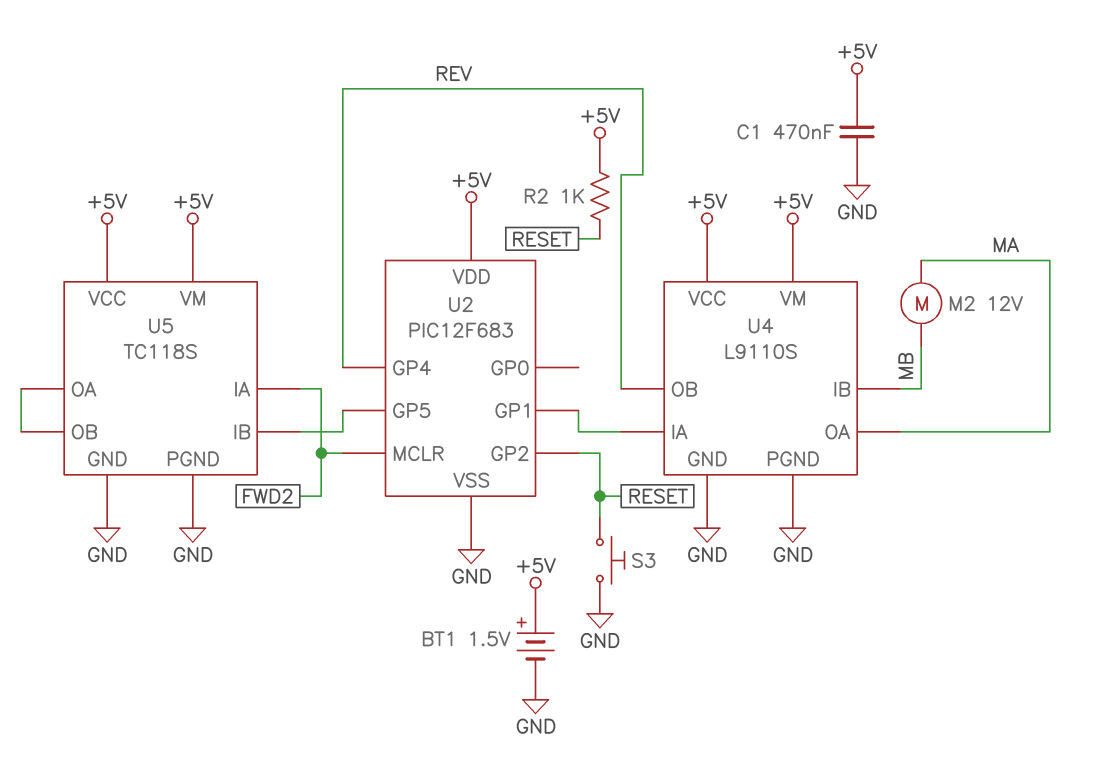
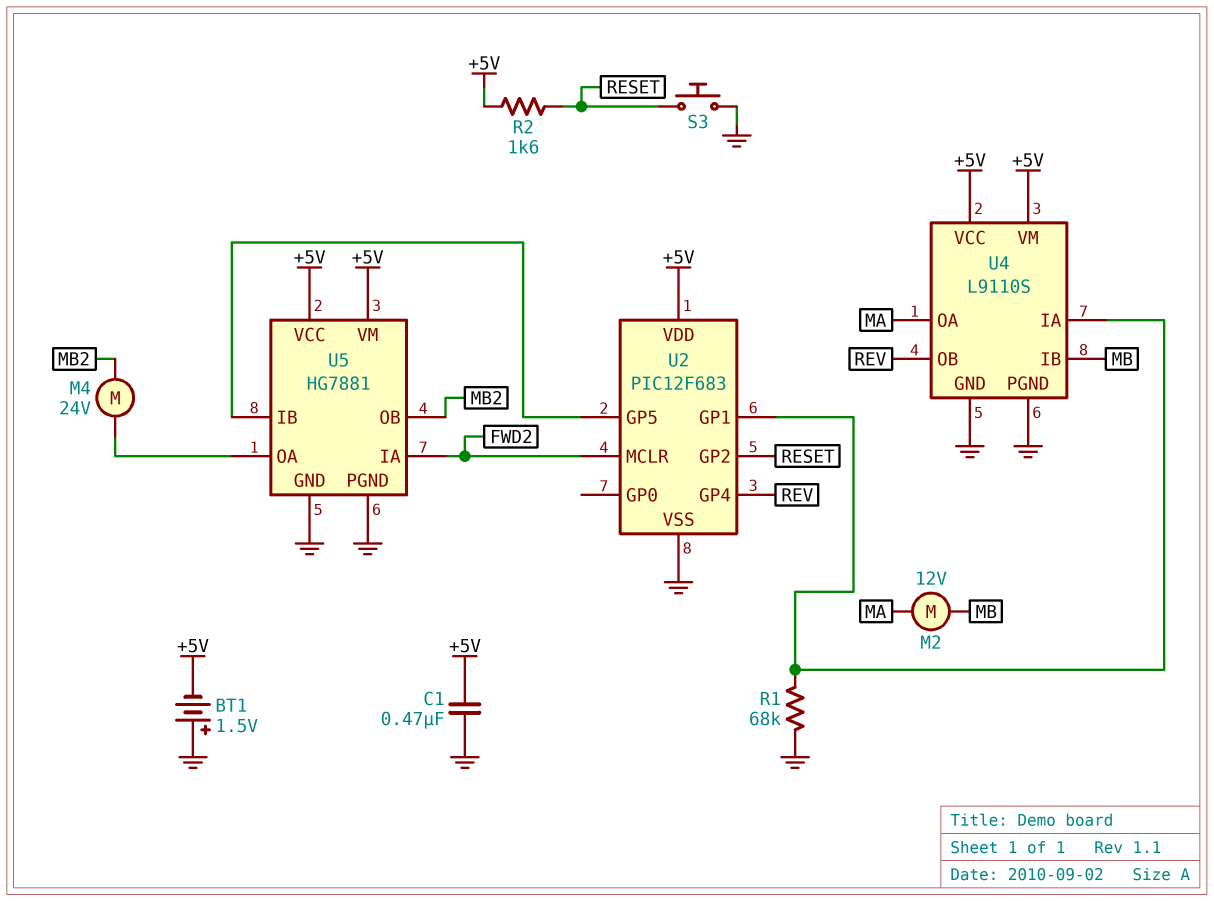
BT1: 1.5V (plus +5V, minus GND) -> 1.5V (plus GND, minus +5V)
M4: none -> motor 24V (MB2, U5/OA)
R1: none -> 68k (GND, U2/GP1)
R2: 1k (+5V, RESET) -> 1.6k (+5V, RESET)
U5: TC118S -> HG7881
U5 pin OB: U5/OA -> MB2

